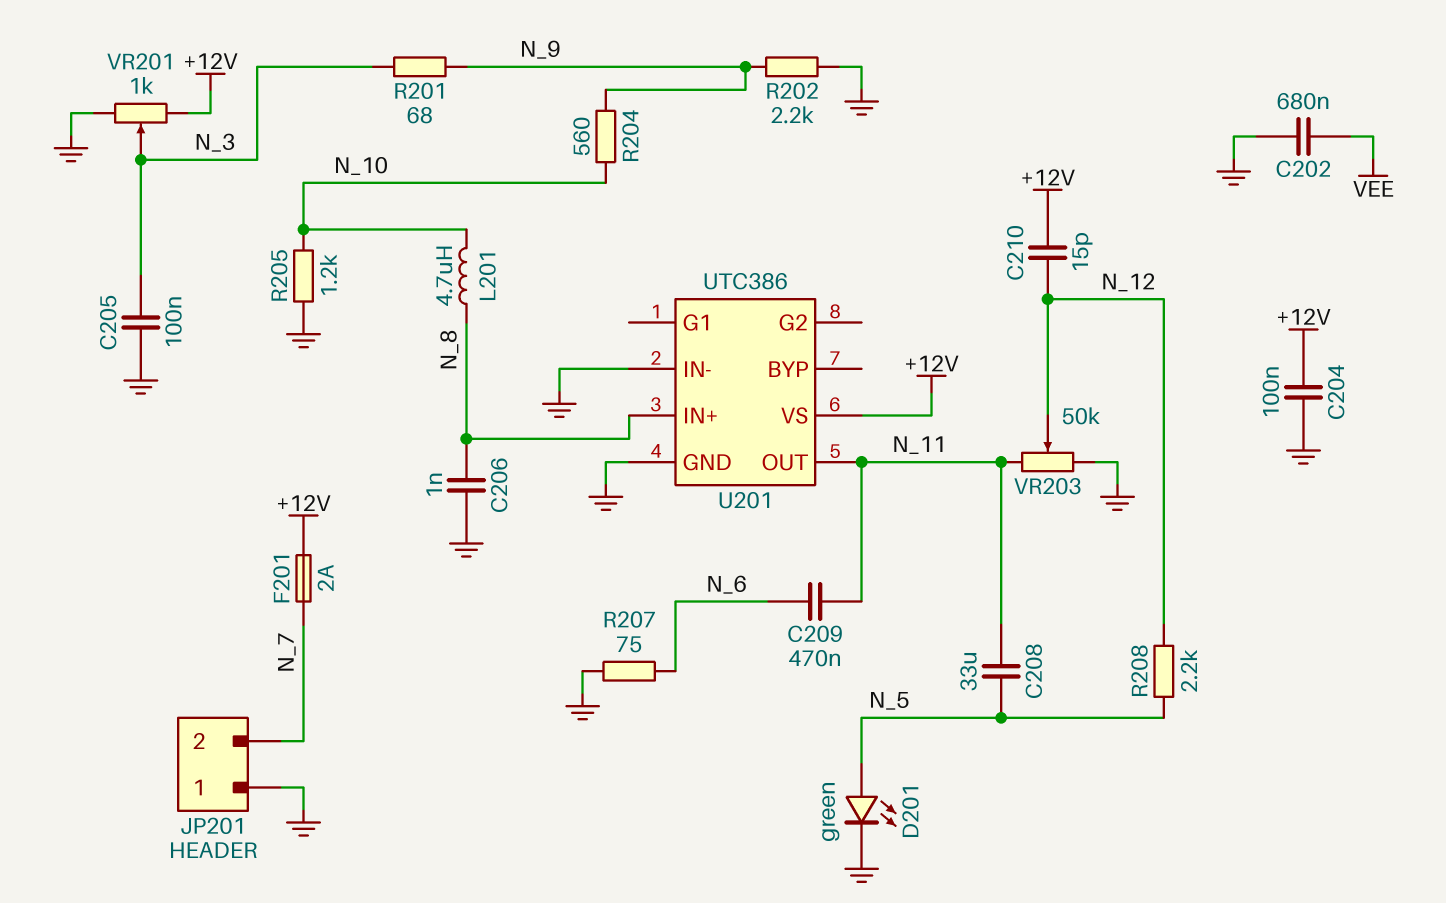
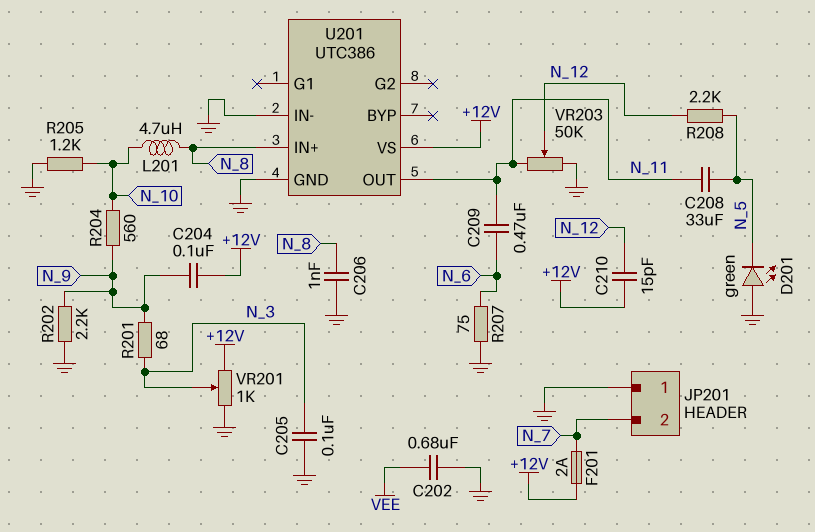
C204: 100nF (+12V, GND) -> 100nF (+12V, N_9)
D201: LED green (A N_5, K GND) -> LED green (A GND, K N_5)

